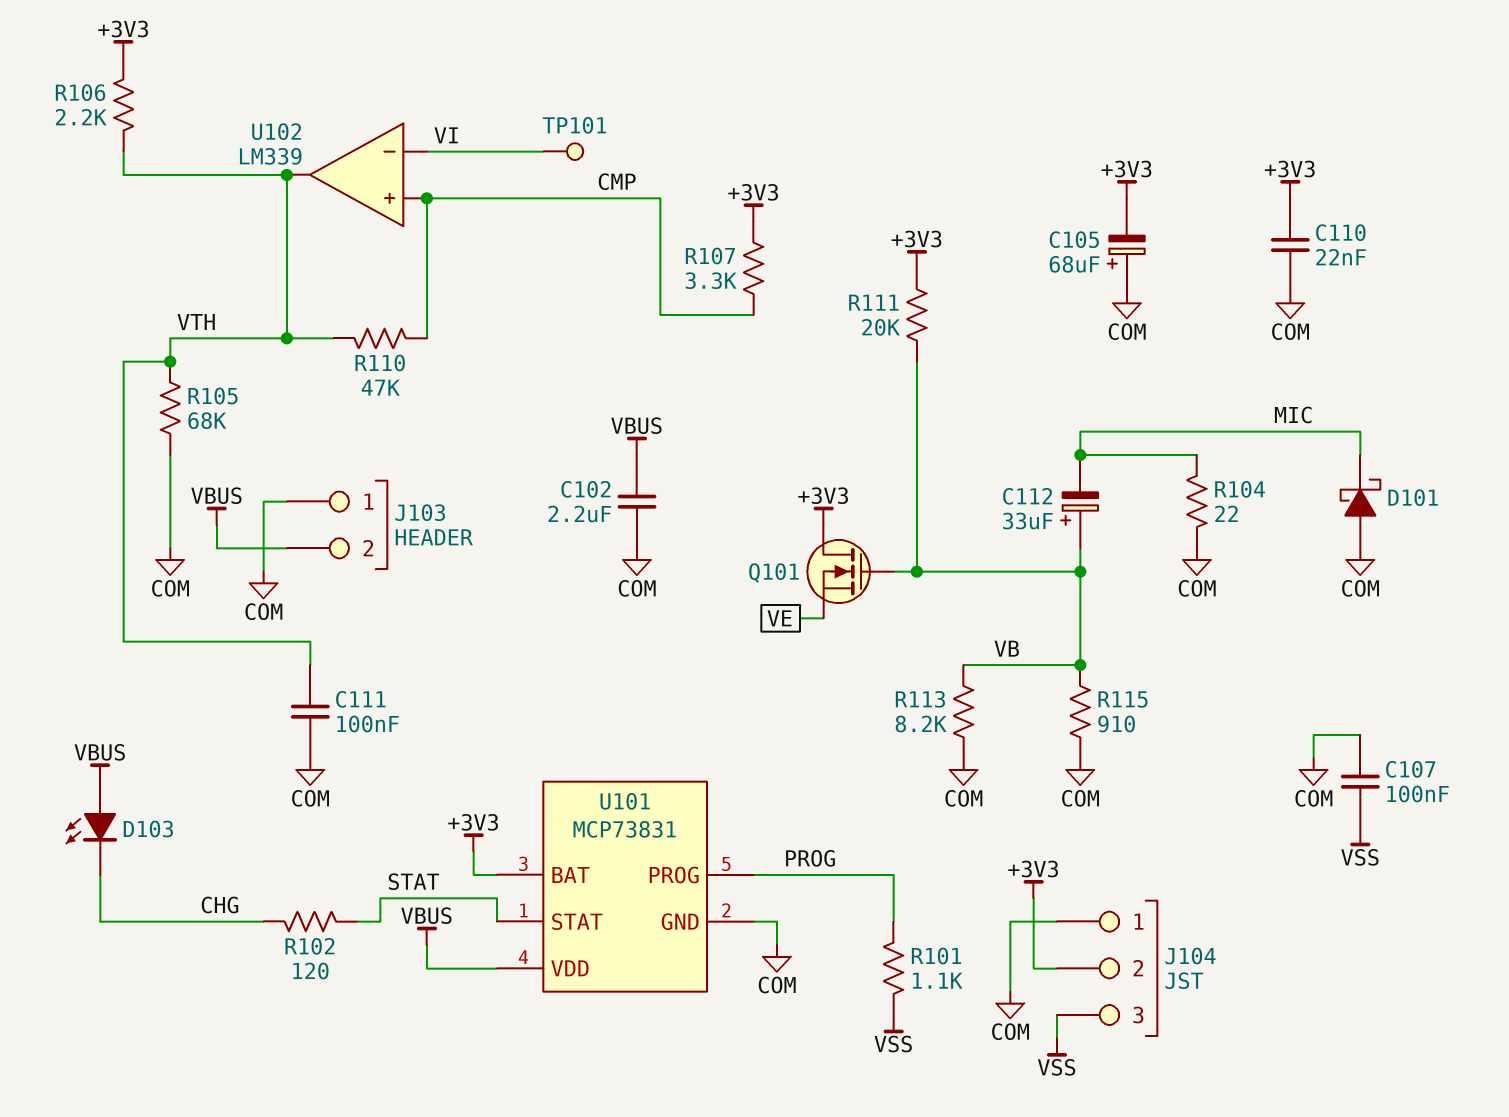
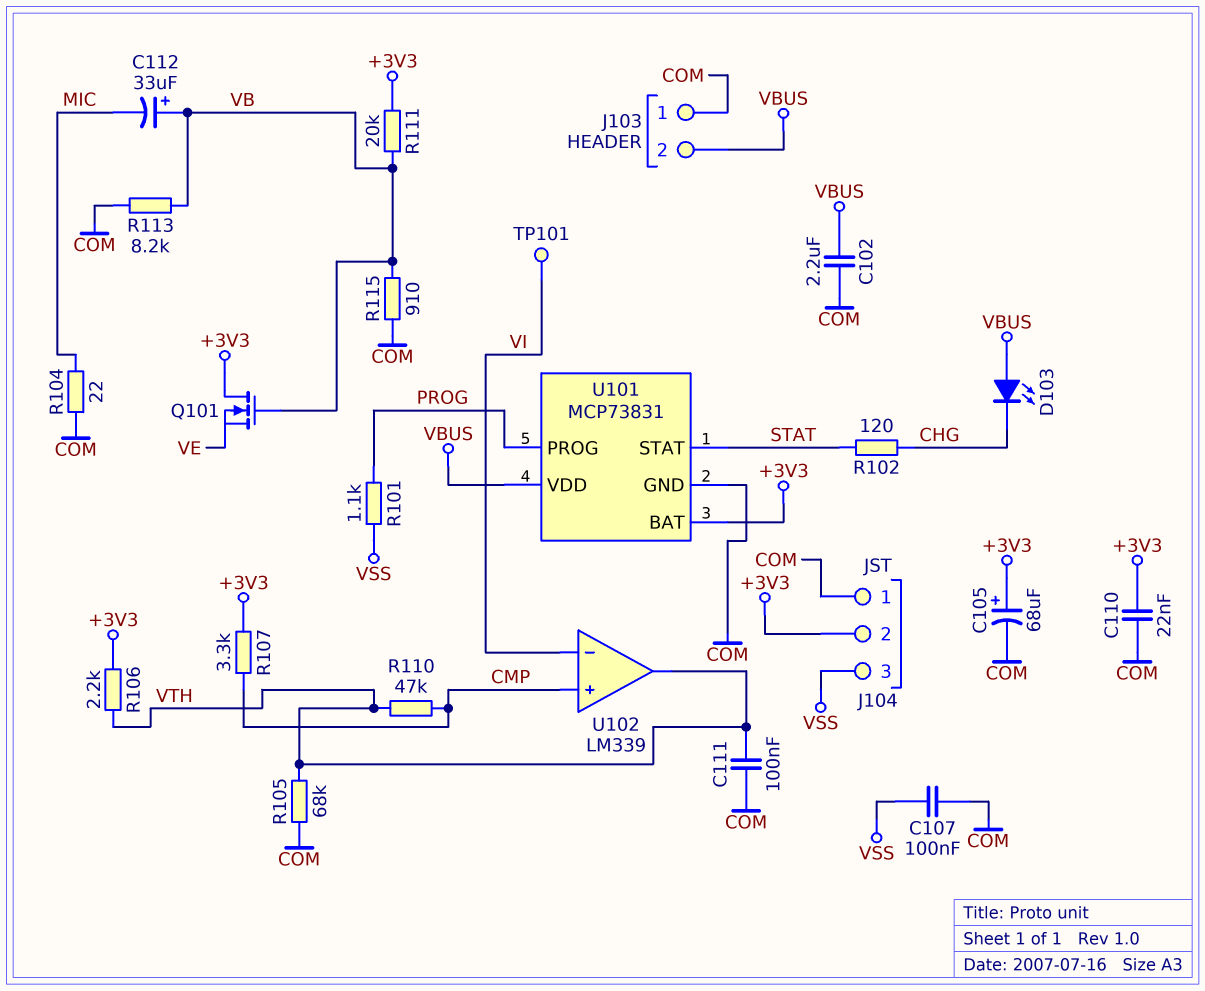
C105: 68uF (plus COM, minus +3V3) -> 68uF (plus +3V3, minus COM)
D101: schottky (A COM, K MIC) -> none

